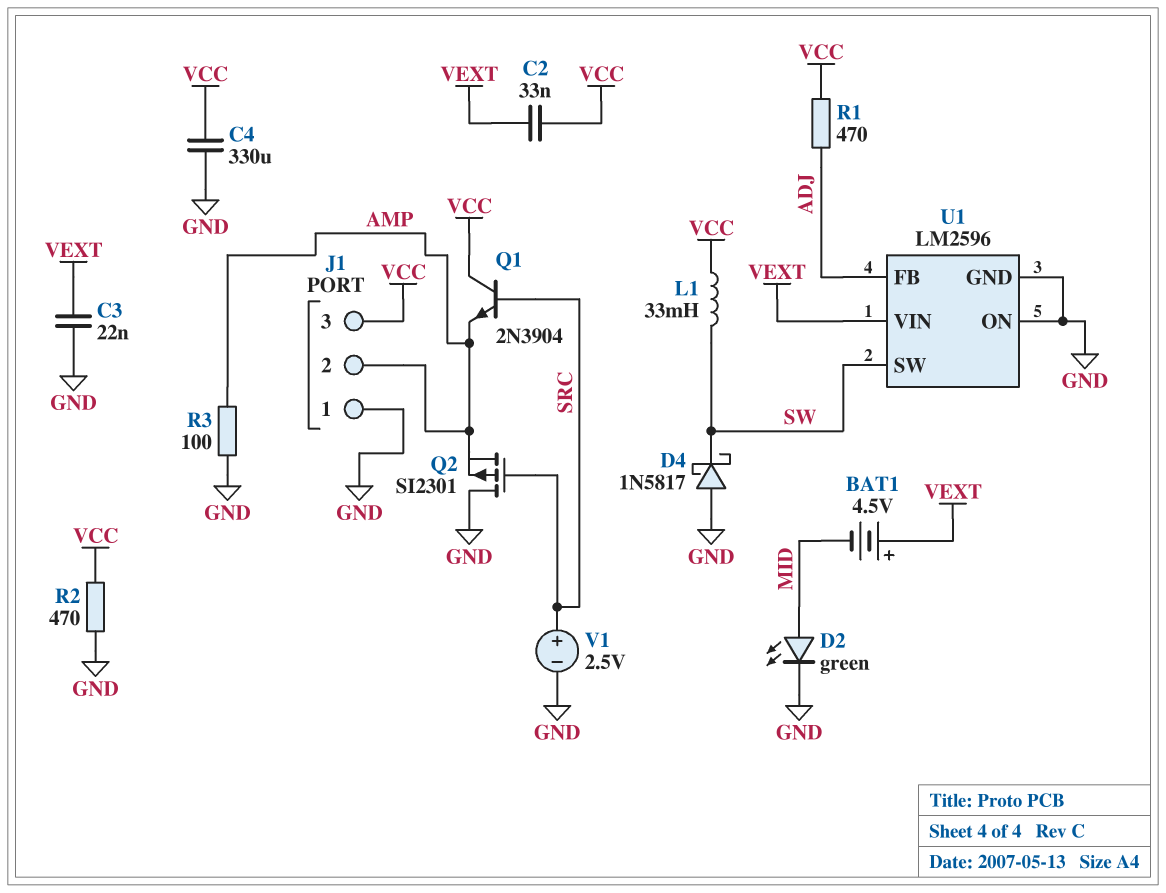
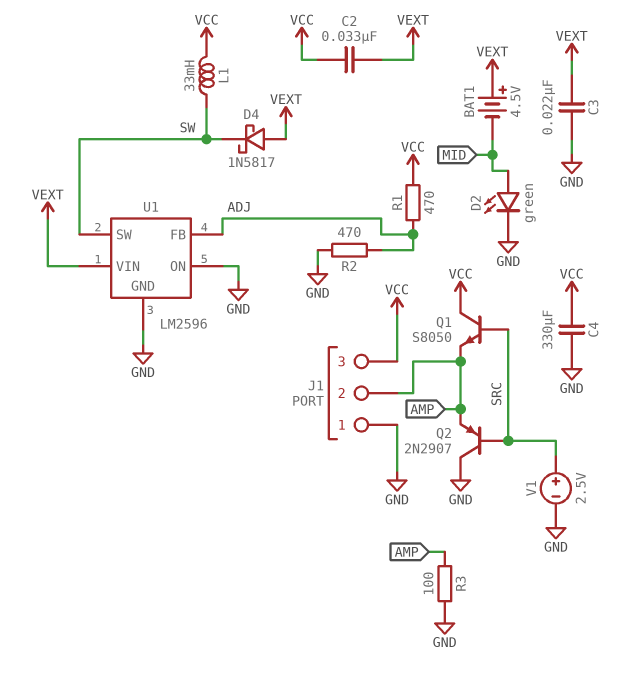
D4: schottky 1N5817 (A GND, K SW) -> schottky 1N5817 (A VEXT, K SW)
Q1: NPN 2N3904 (B SRC, C VCC, E AMP) -> NPN S8050 (B SRC, C VCC, E AMP)
Q2: PMOS SI2301 (G SRC, D GND, S AMP) -> PNP 2N2907 (B SRC, C GND, E AMP)
R2: 470 (GND, VCC) -> 470 (ADJ, GND)

